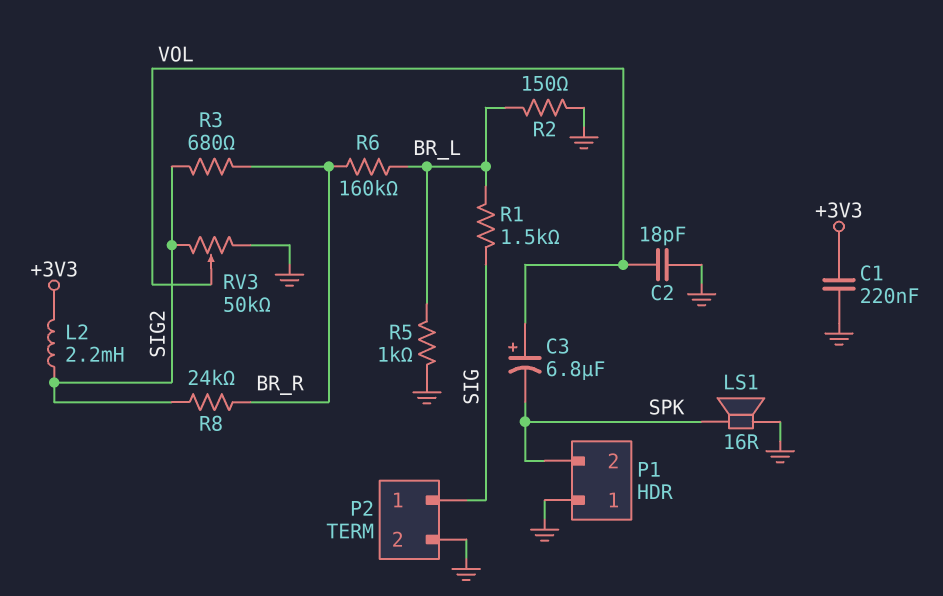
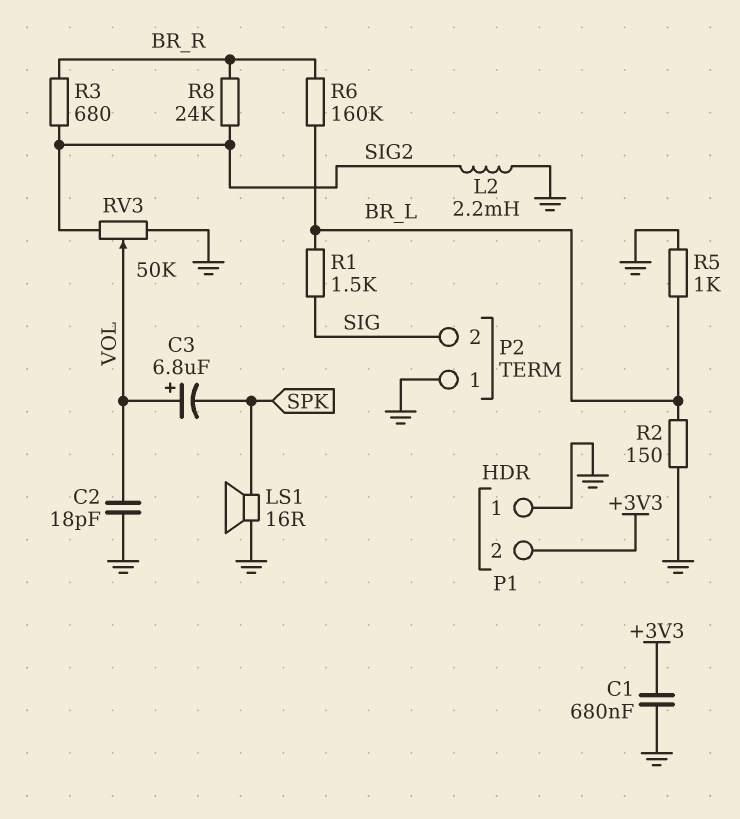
C1: 220nF (+3V3, GND) -> 680nF (+3V3, GND)
L2: 2.2mH (+3V3, SIG2) -> 2.2mH (GND, SIG2)
P1 pin 2: SPK -> +3V3
P2 pin 1: SIG -> GND
P2 pin 2: GND -> SIG

